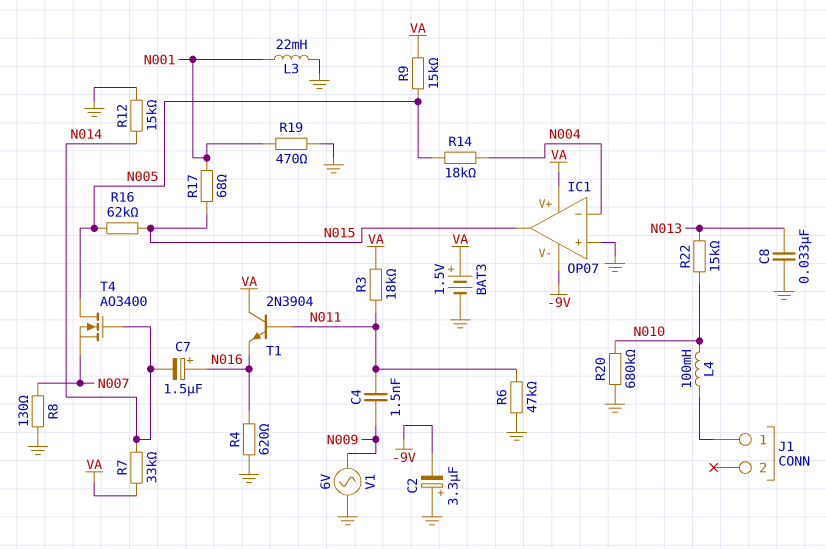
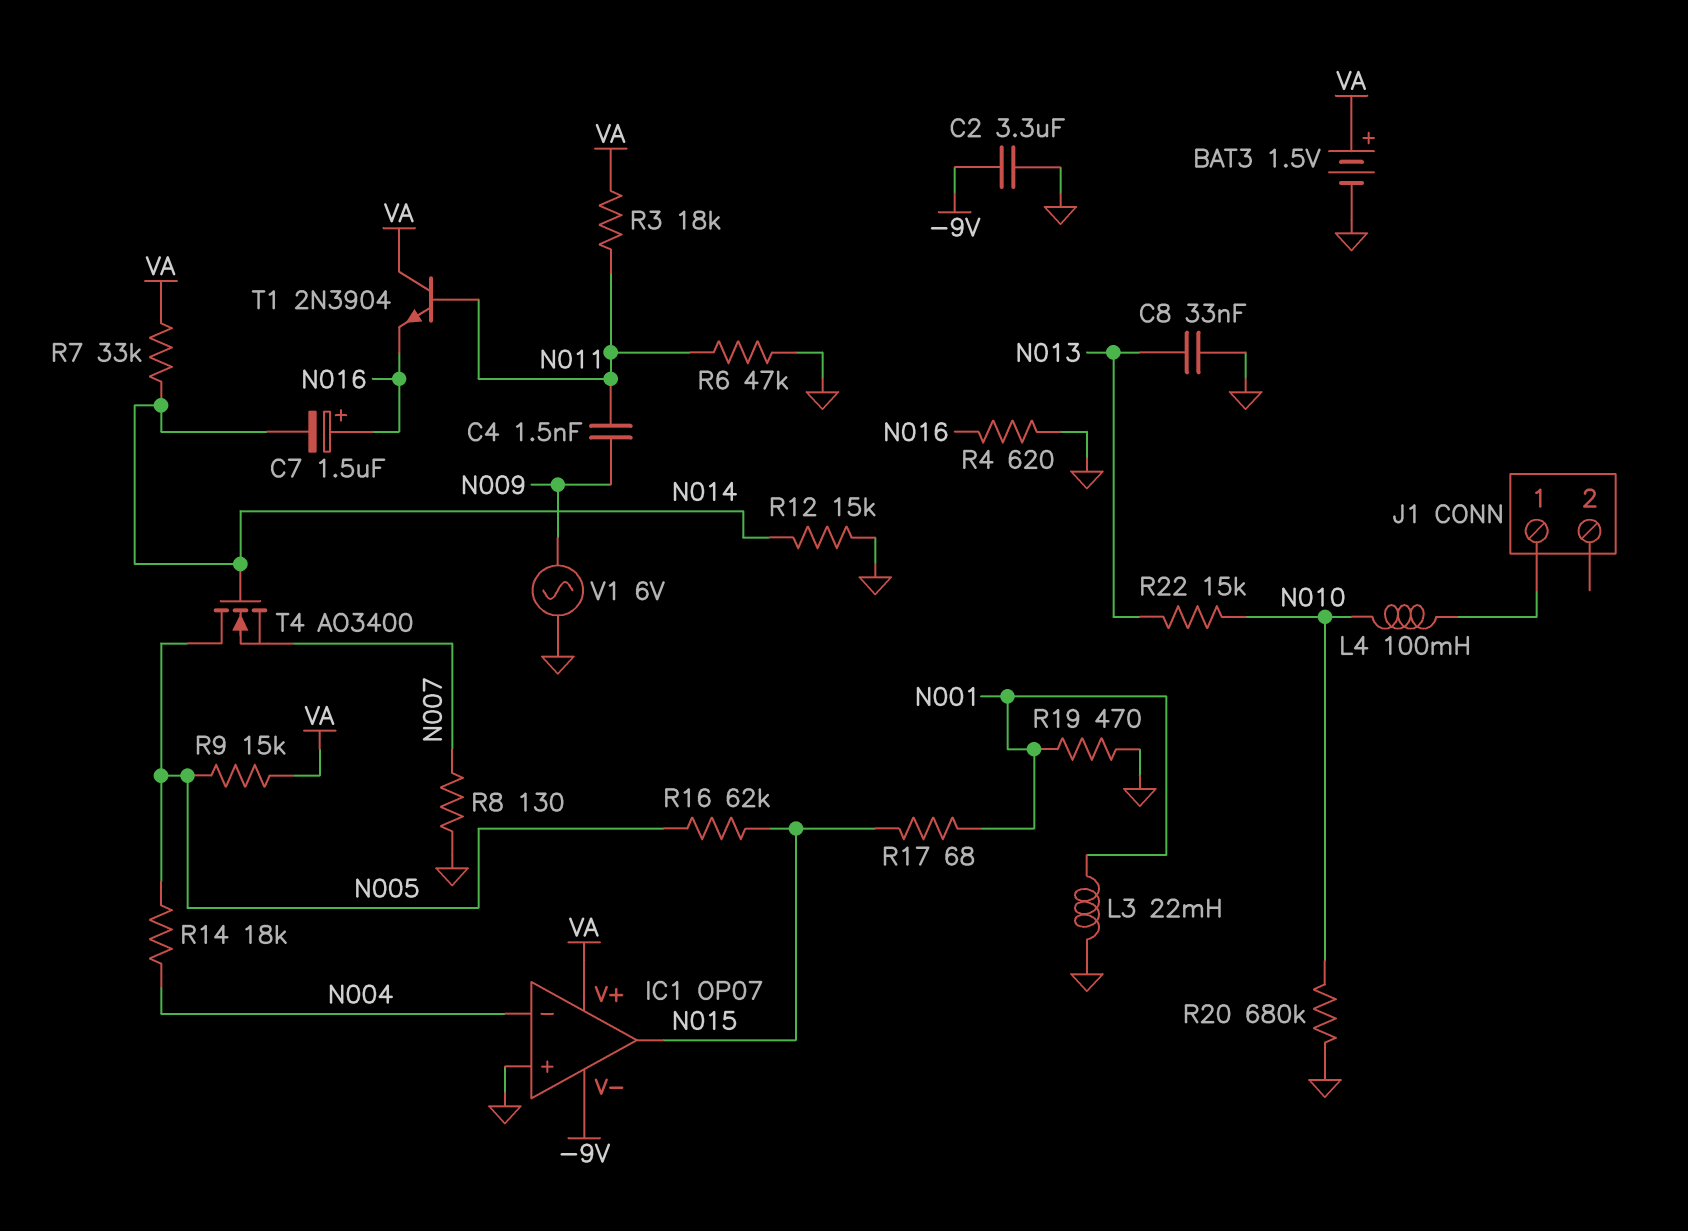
C2: 3.3uF (plus GND, minus -9V) -> 3.3uF (-9V, GND)

